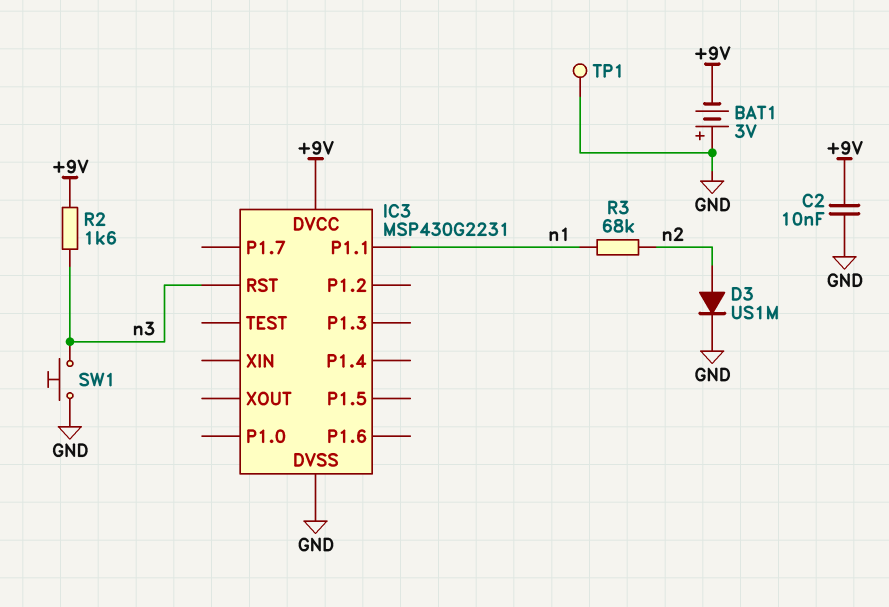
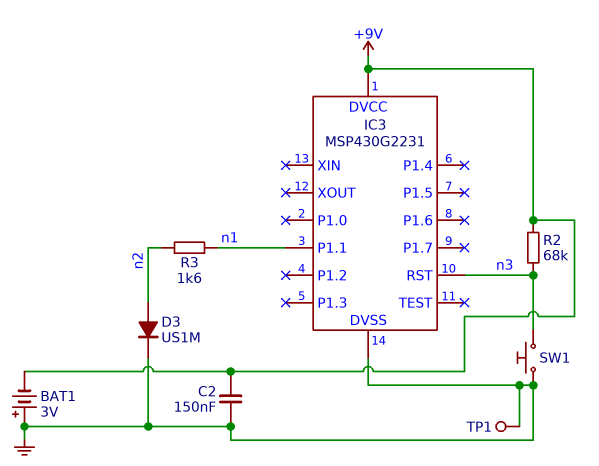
C2: 10nF (+9V, GND) -> 150nF (+9V, GND)
R2: 1.6k (+9V, n3) -> 68k (+9V, n3)
R3: 68k (n1, n2) -> 1.6k (n1, n2)

